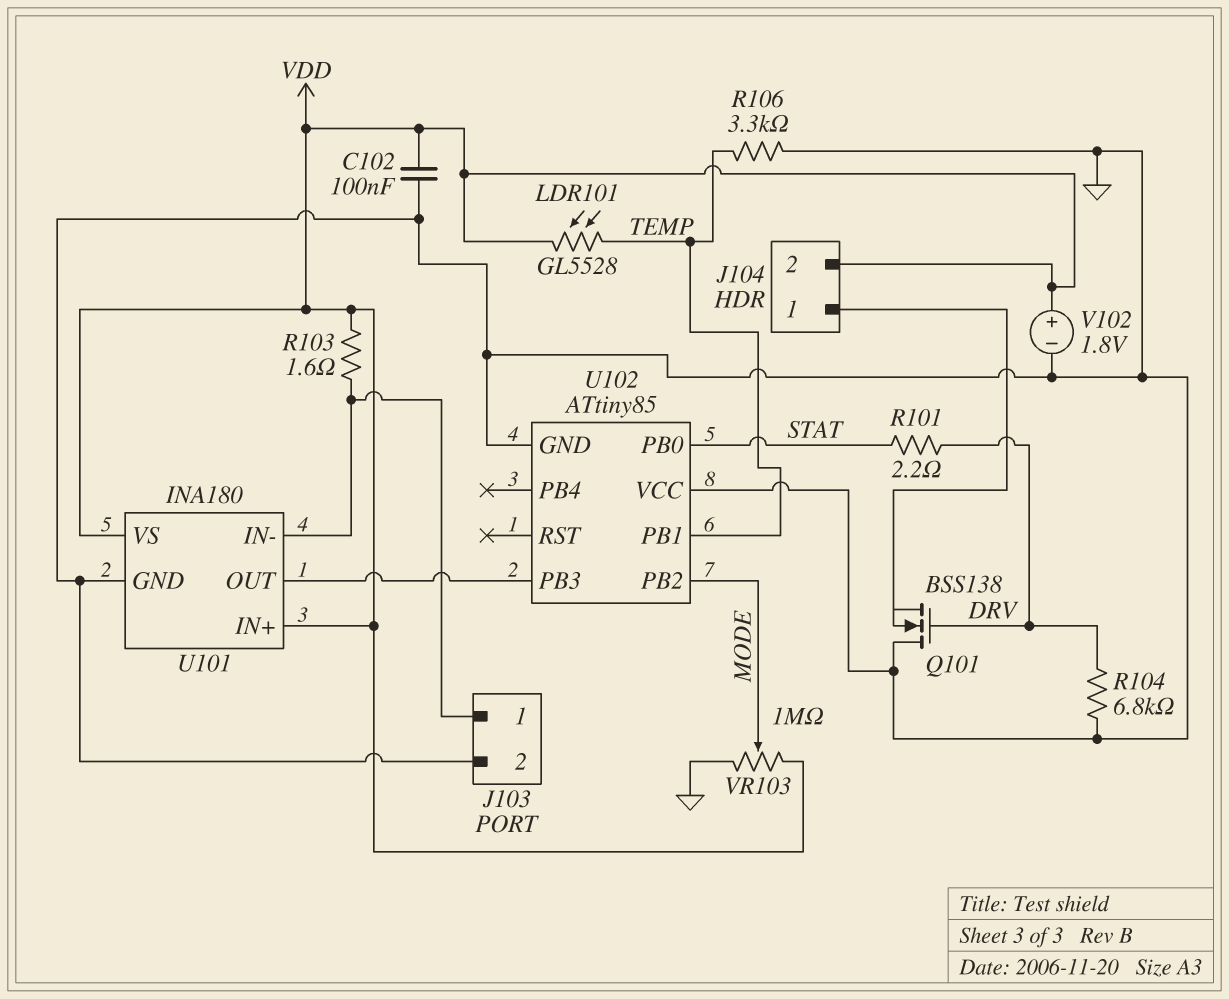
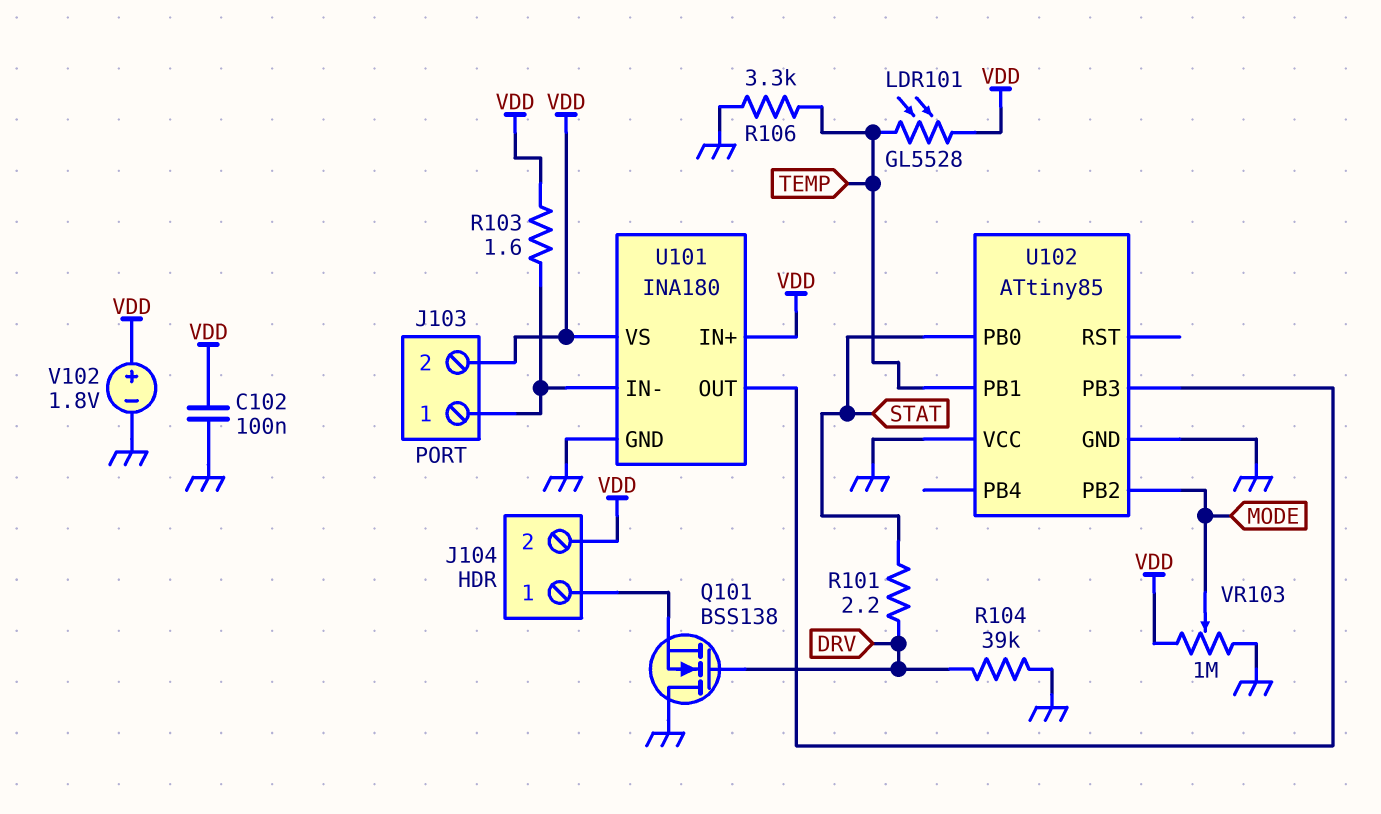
J103 pin 2: GND -> VDD
R104: 6.8k (DRV, GND) -> 39k (DRV, GND)

